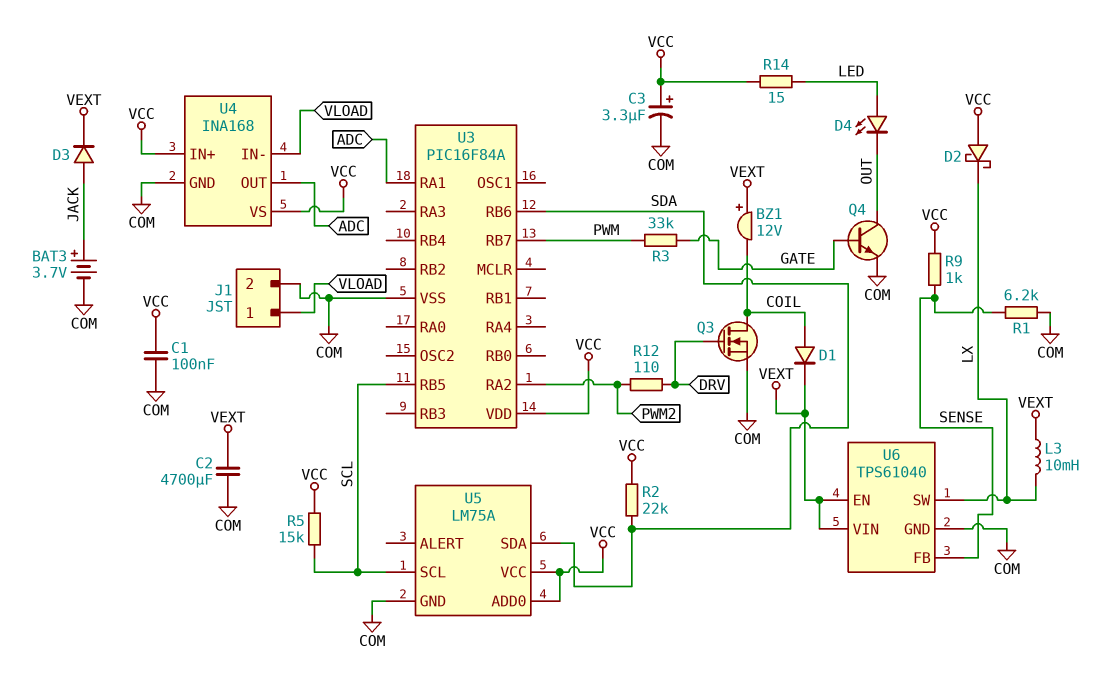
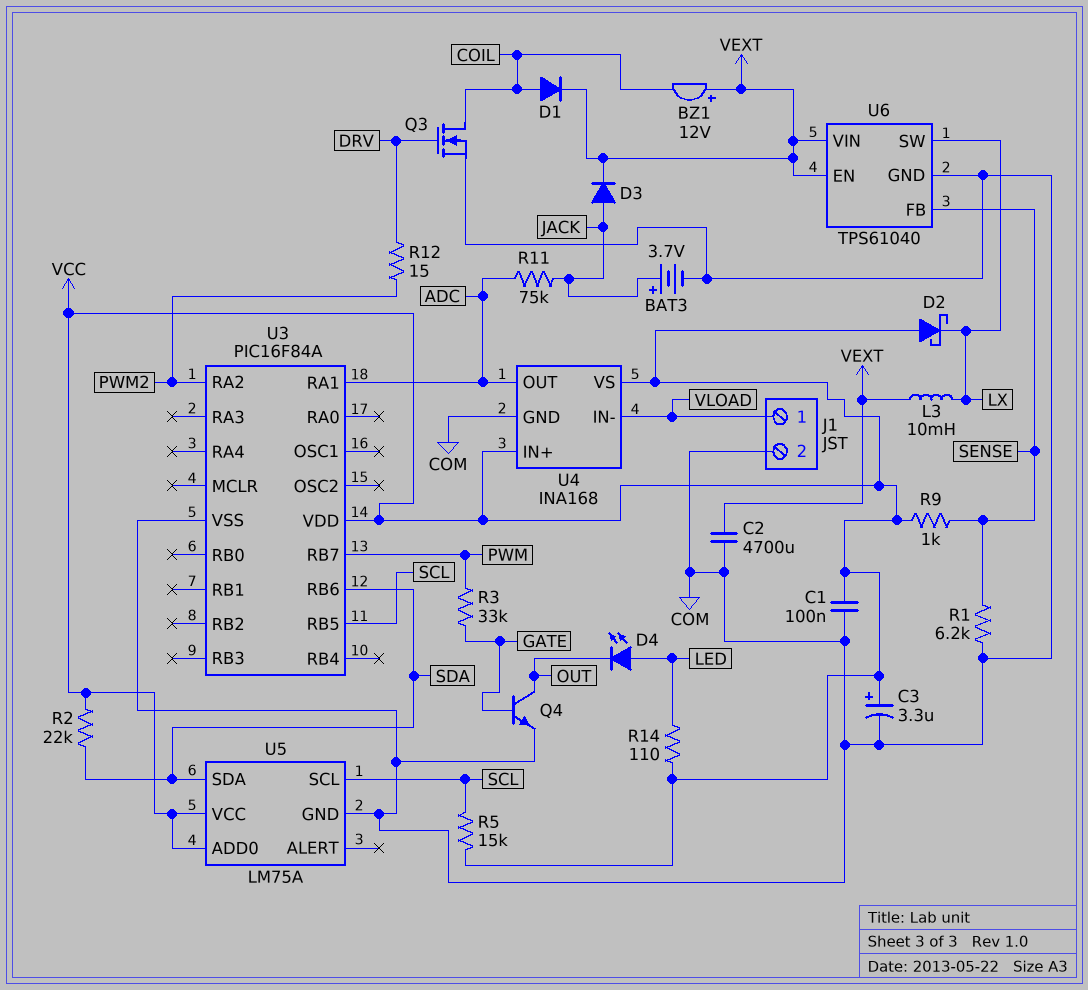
R11: none -> 75k (ADC, JACK)
R12: 110 (DRV, PWM2) -> 15 (DRV, PWM2)
R14: 15 (LED, VCC) -> 110 (LED, VCC)

